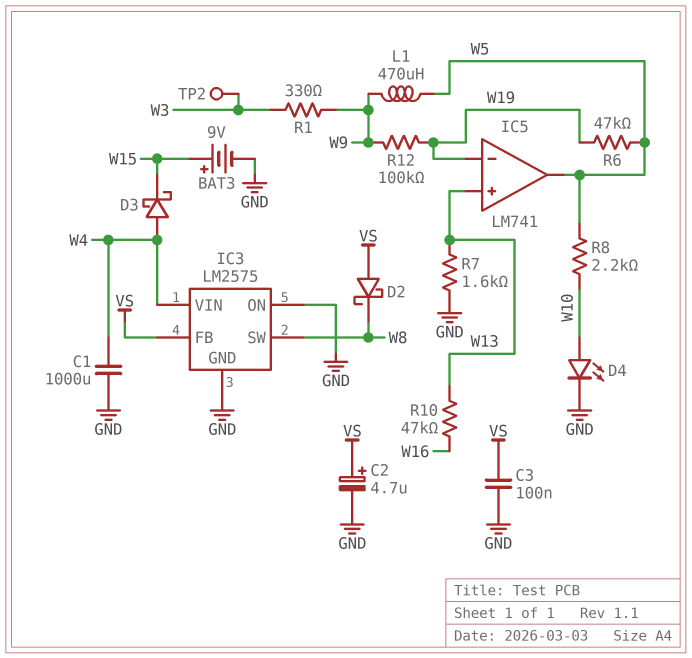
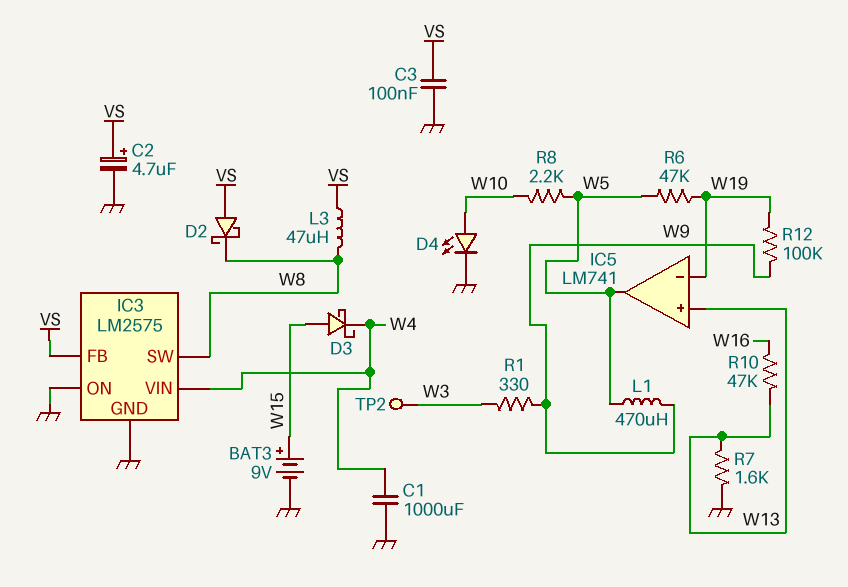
D3: schottky (A W4, K W15) -> schottky (A W15, K W4)
L3: none -> 47uH (VS, W8)

